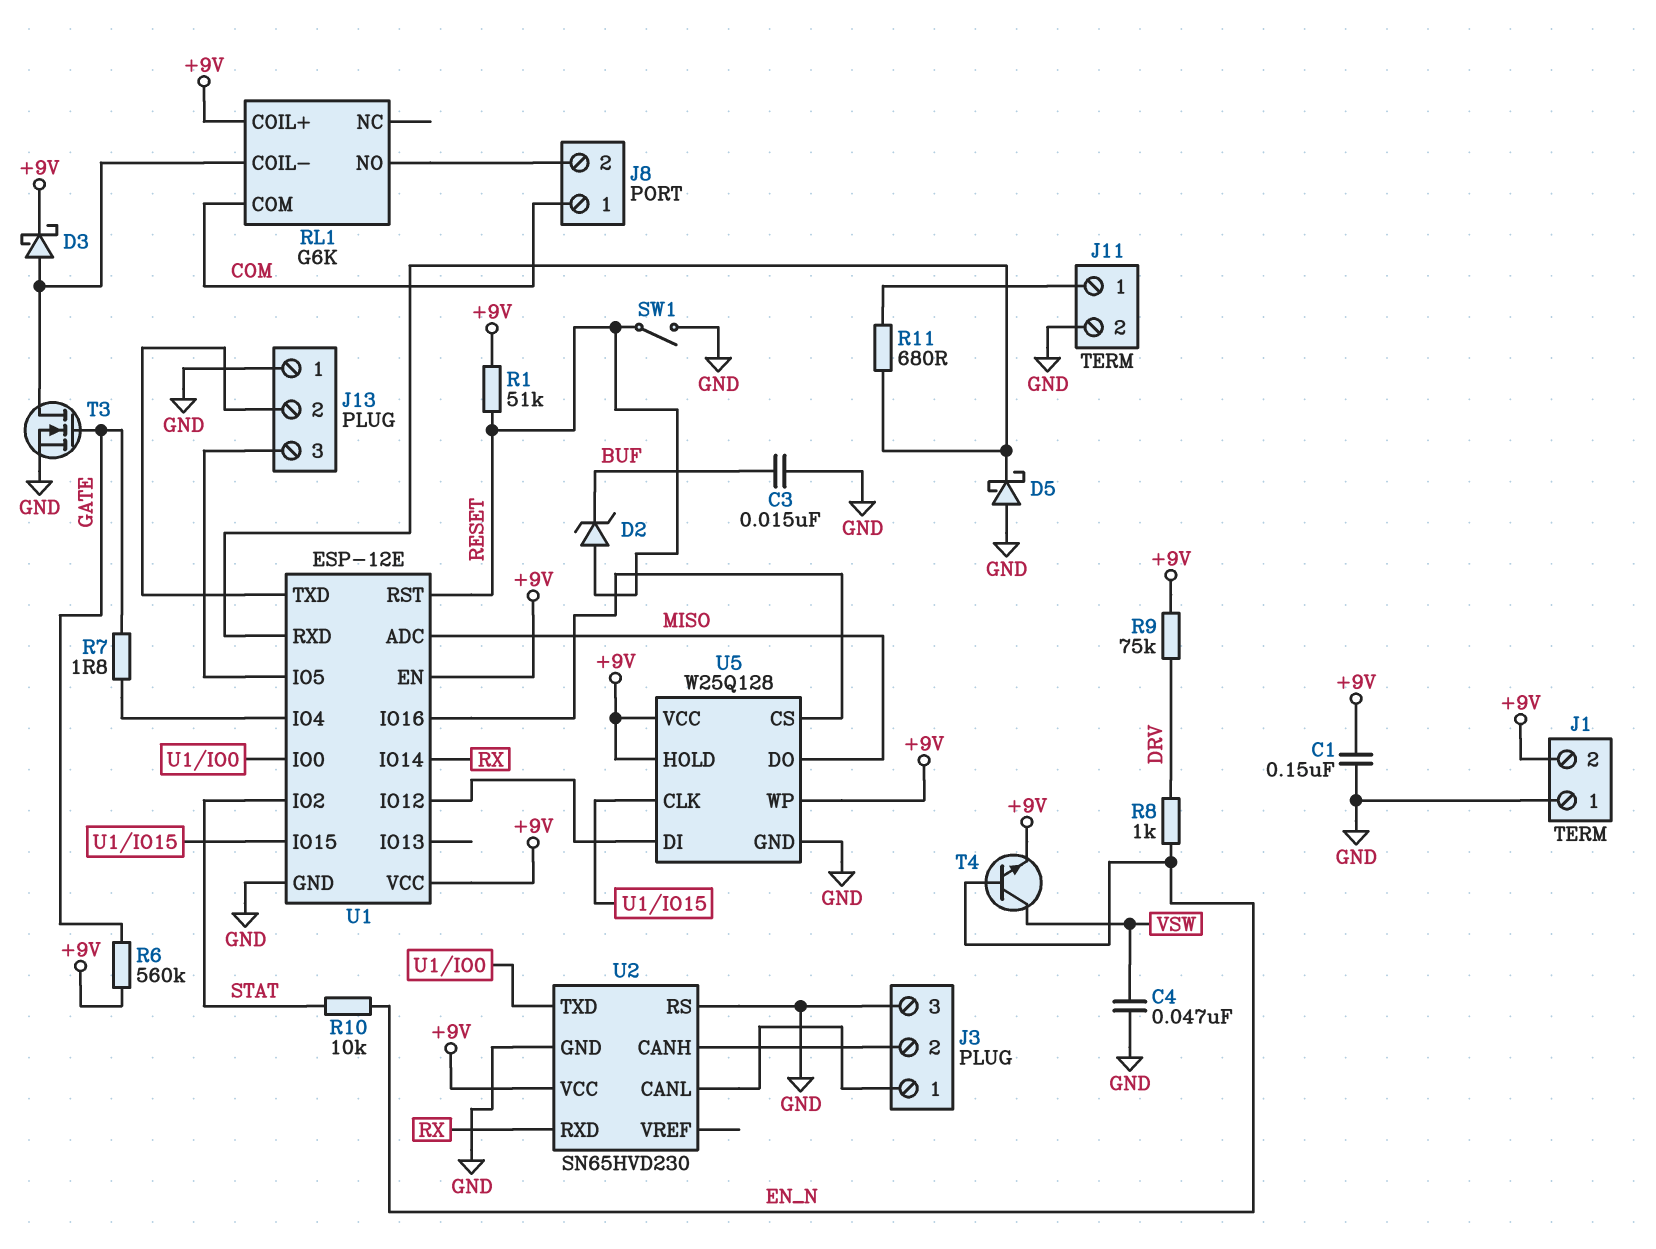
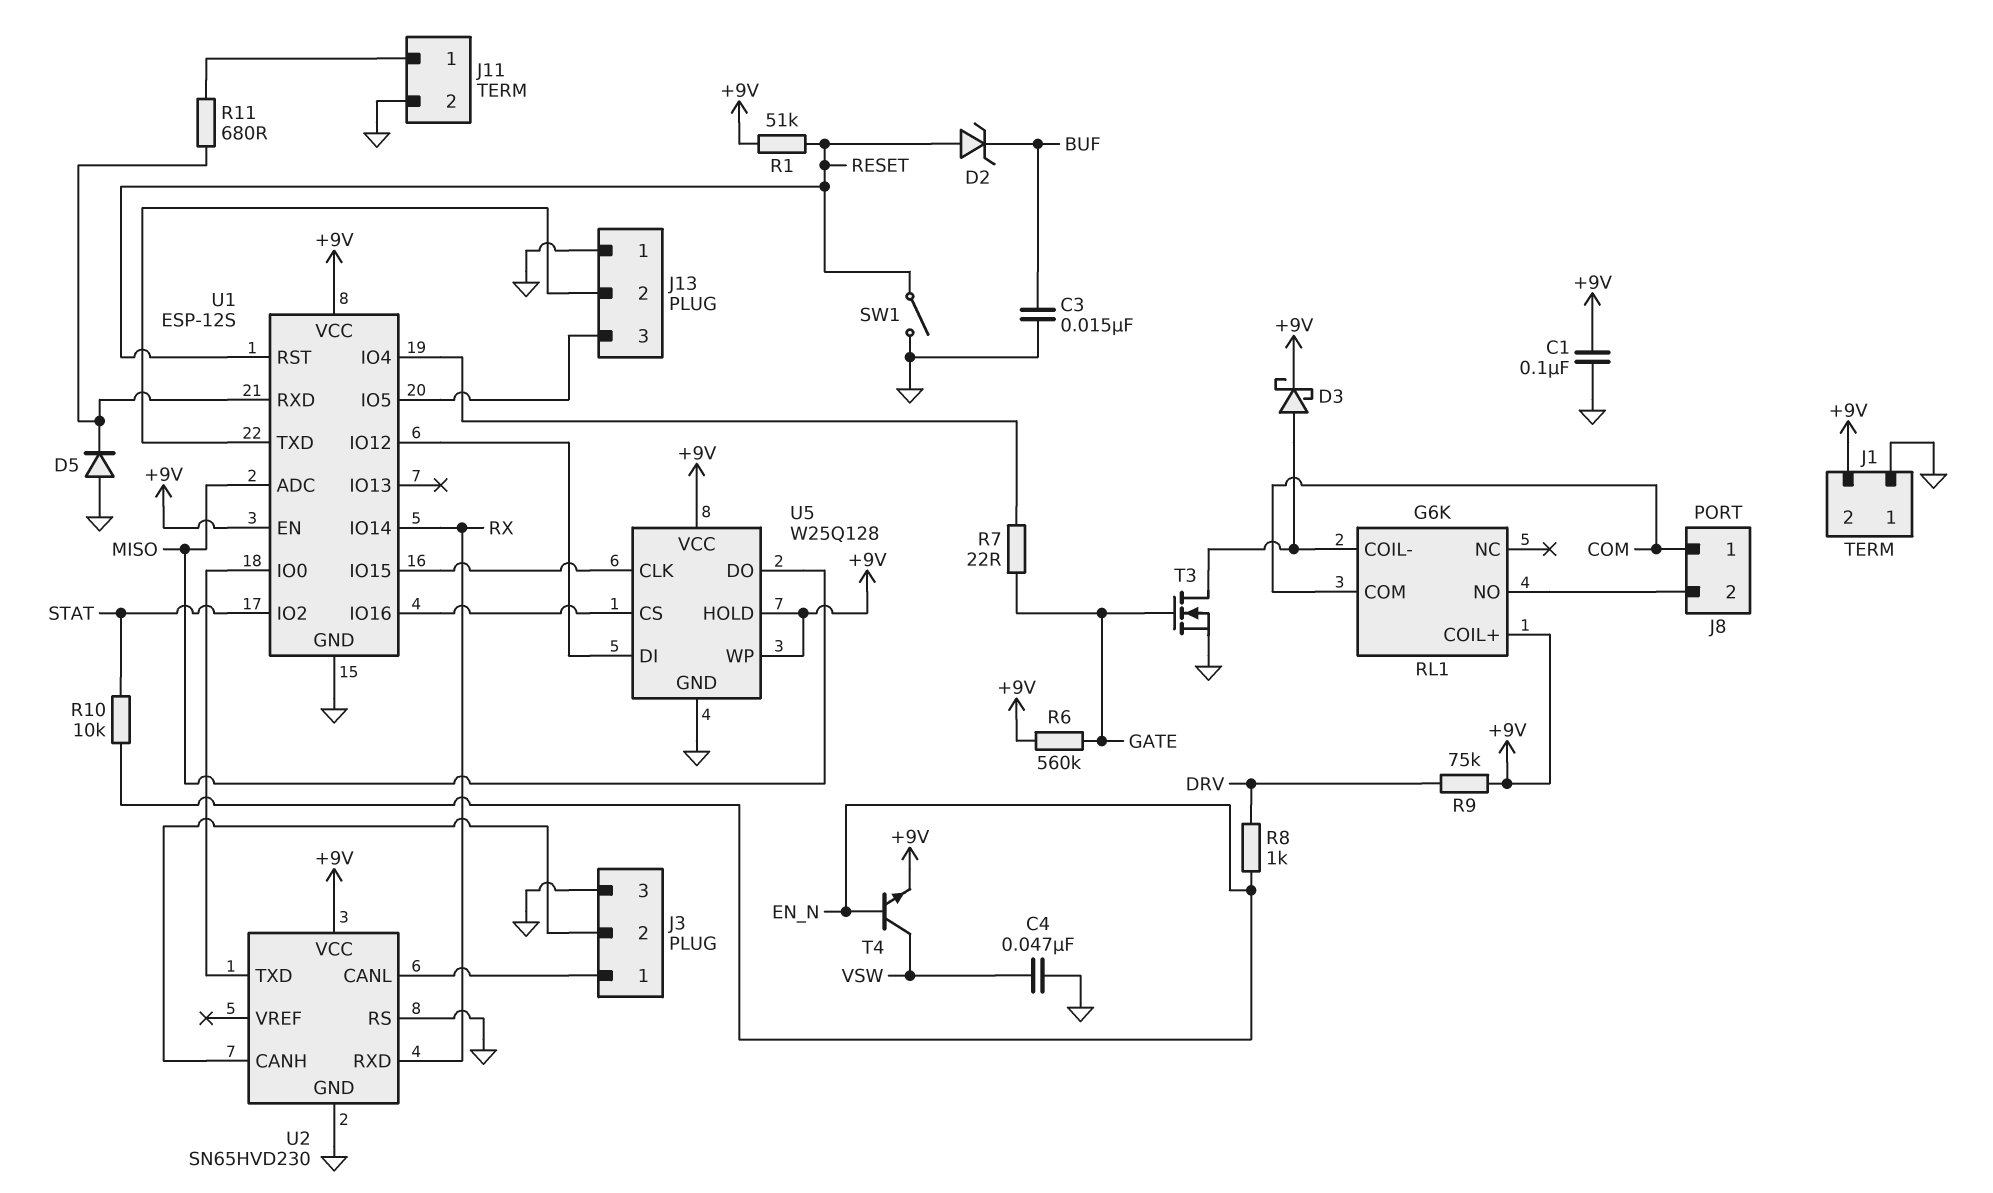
C1: 150nF (+9V, GND) -> 100nF (+9V, GND)
D5: schottky (A GND, K U1/RXD) -> diode (A GND, K U1/RXD)
R7: 1.8 (GATE, U1/IO4) -> 22 (GATE, U1/IO4)
U1: ESP-12E -> ESP-12S

